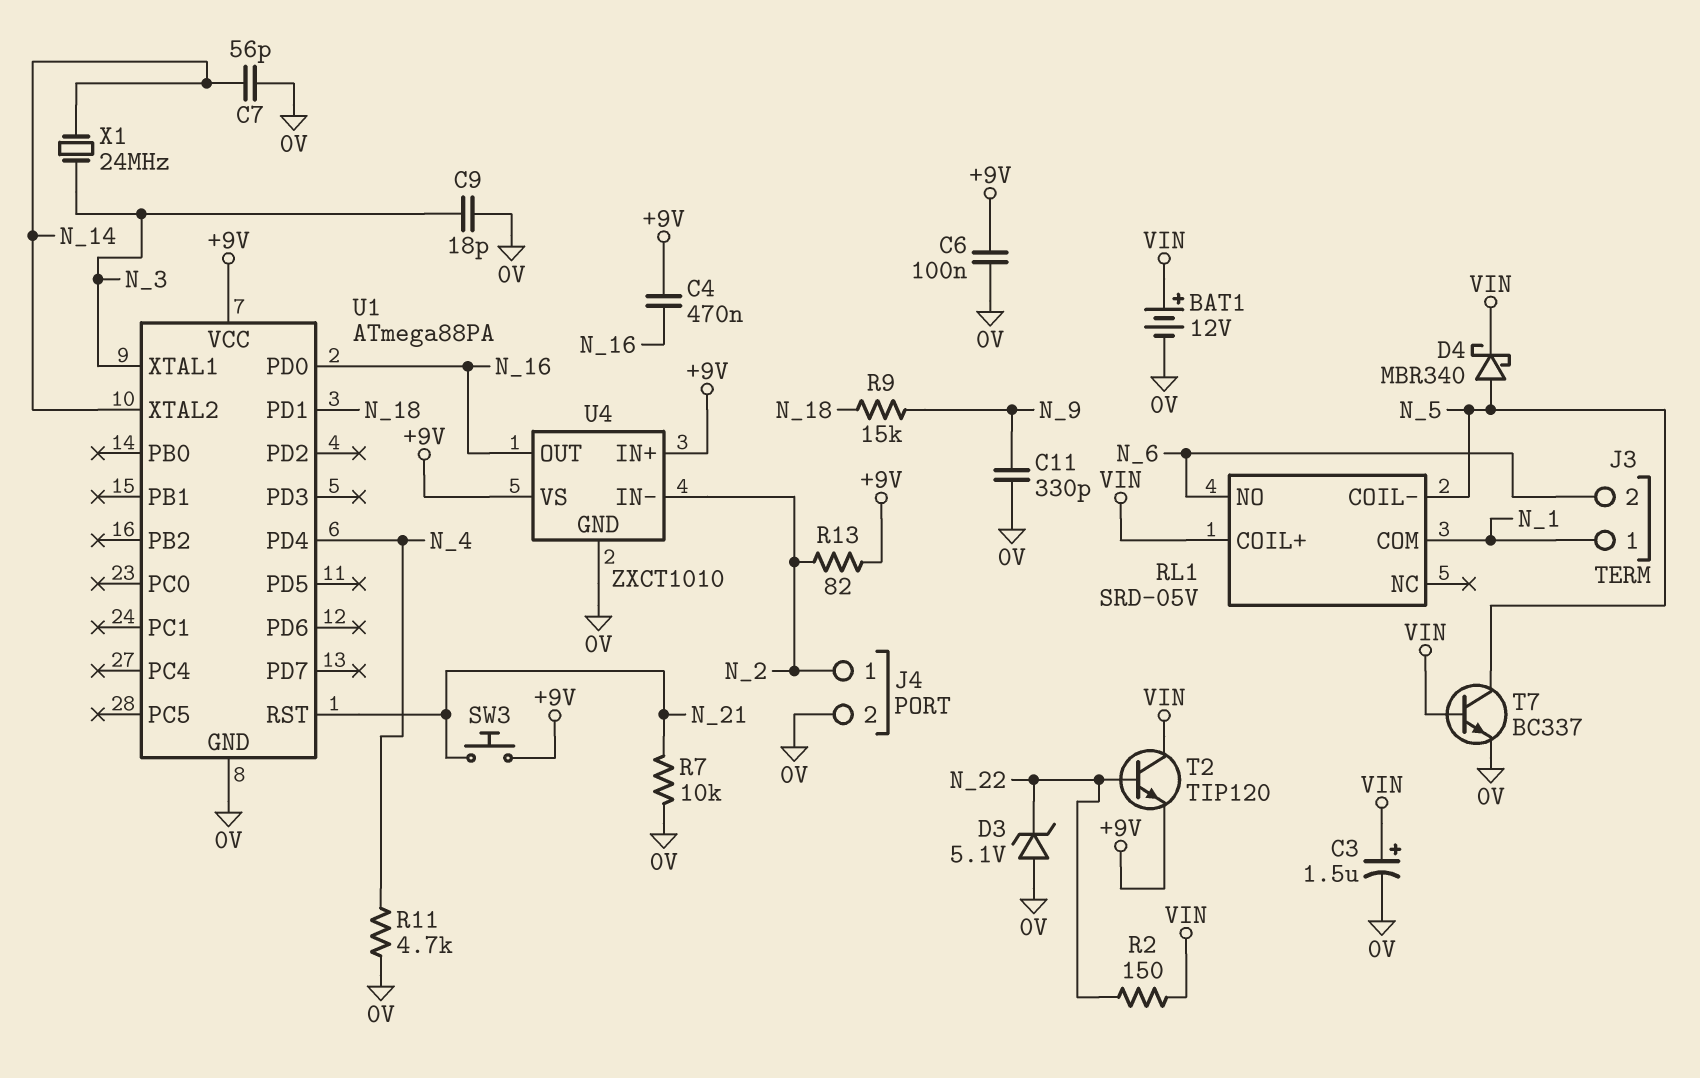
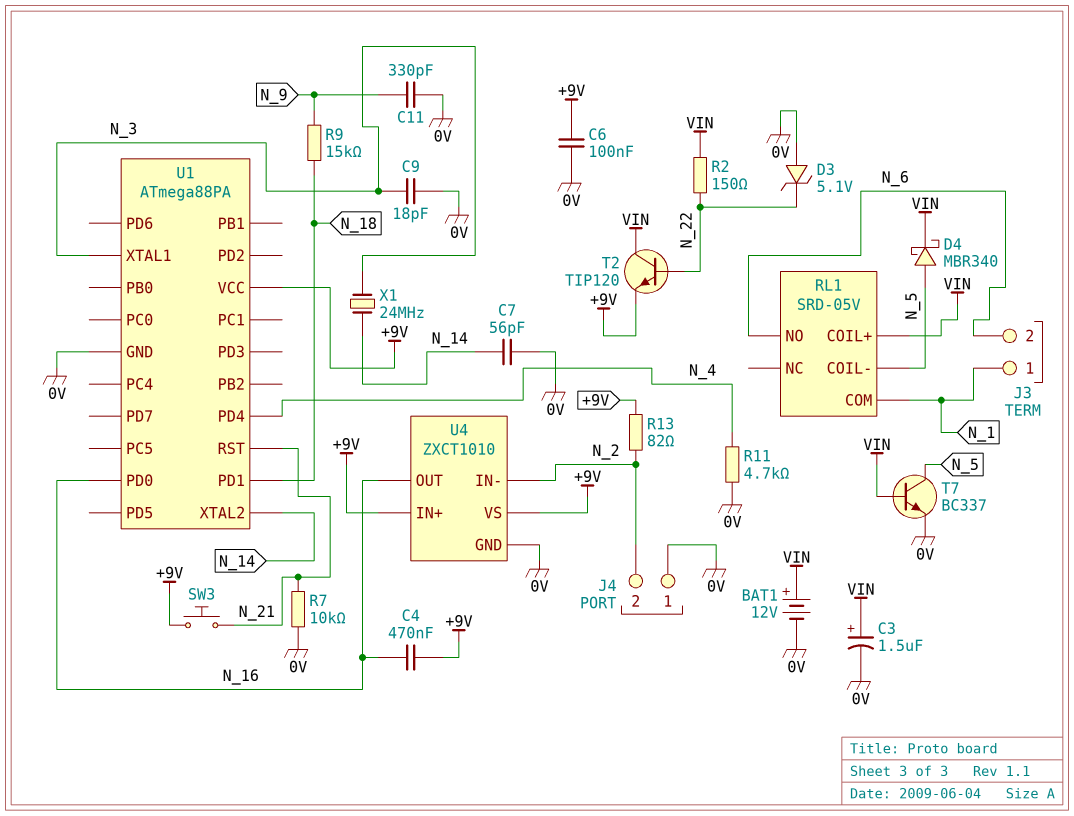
J4 pin 1: N_2 -> 0V
J4 pin 2: 0V -> N_2

